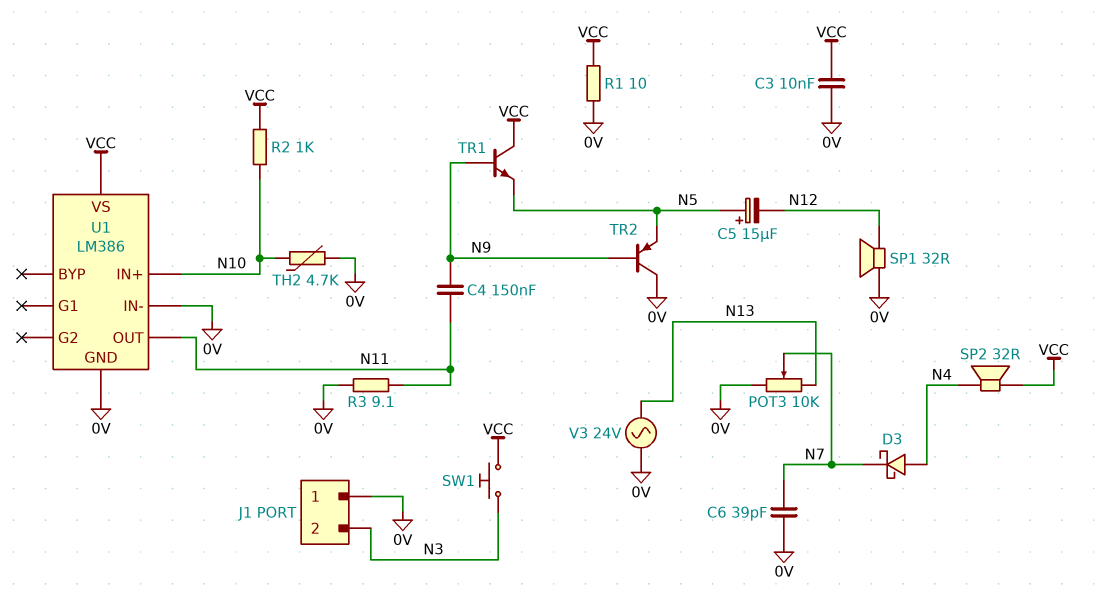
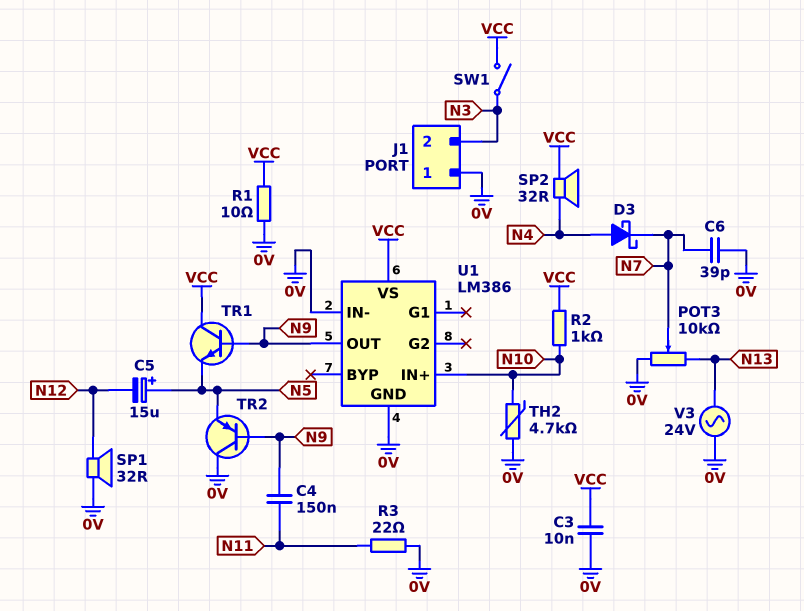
R3: 9.1 (0V, N11) -> 22 (0V, N11)
SW1: button (N3, VCC) -> switch (N3, VCC)
U1 pin OUT: N11 -> N9

